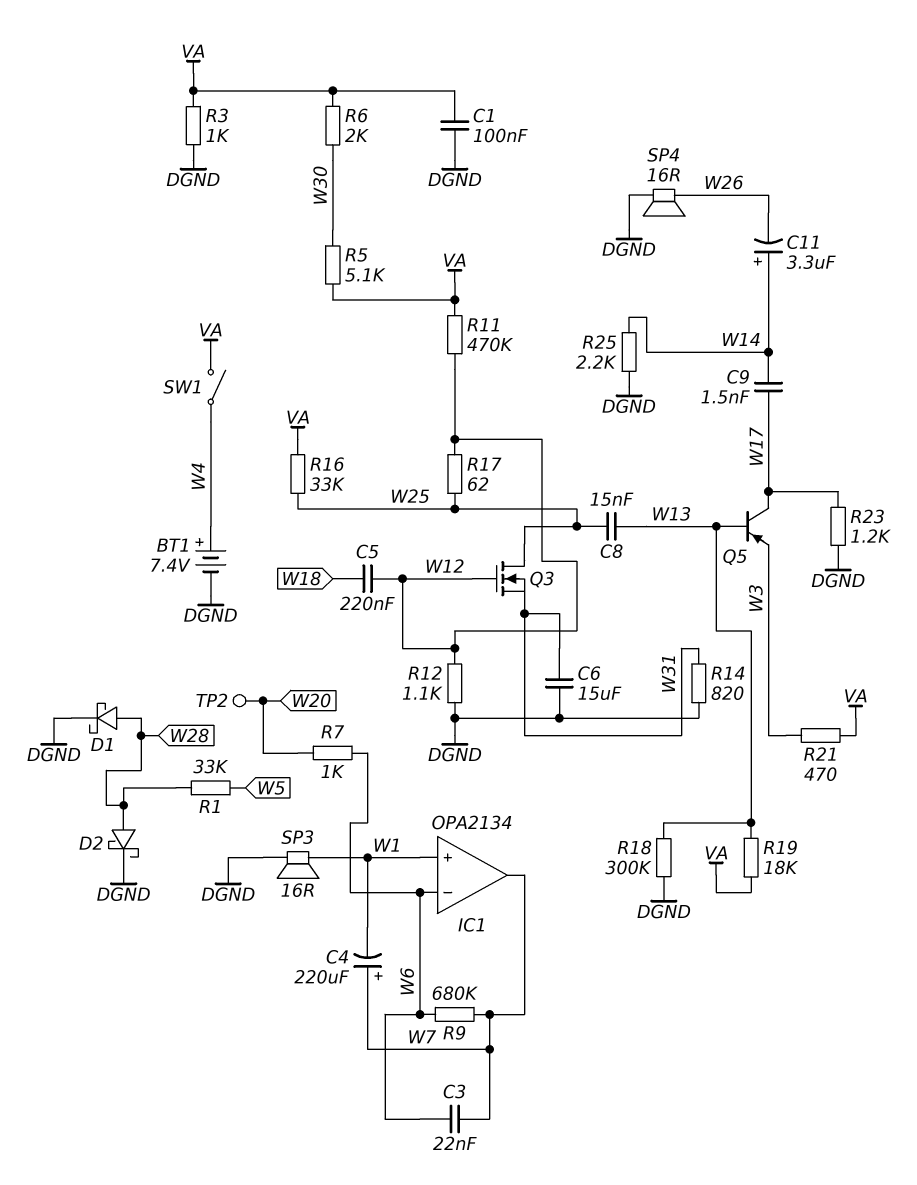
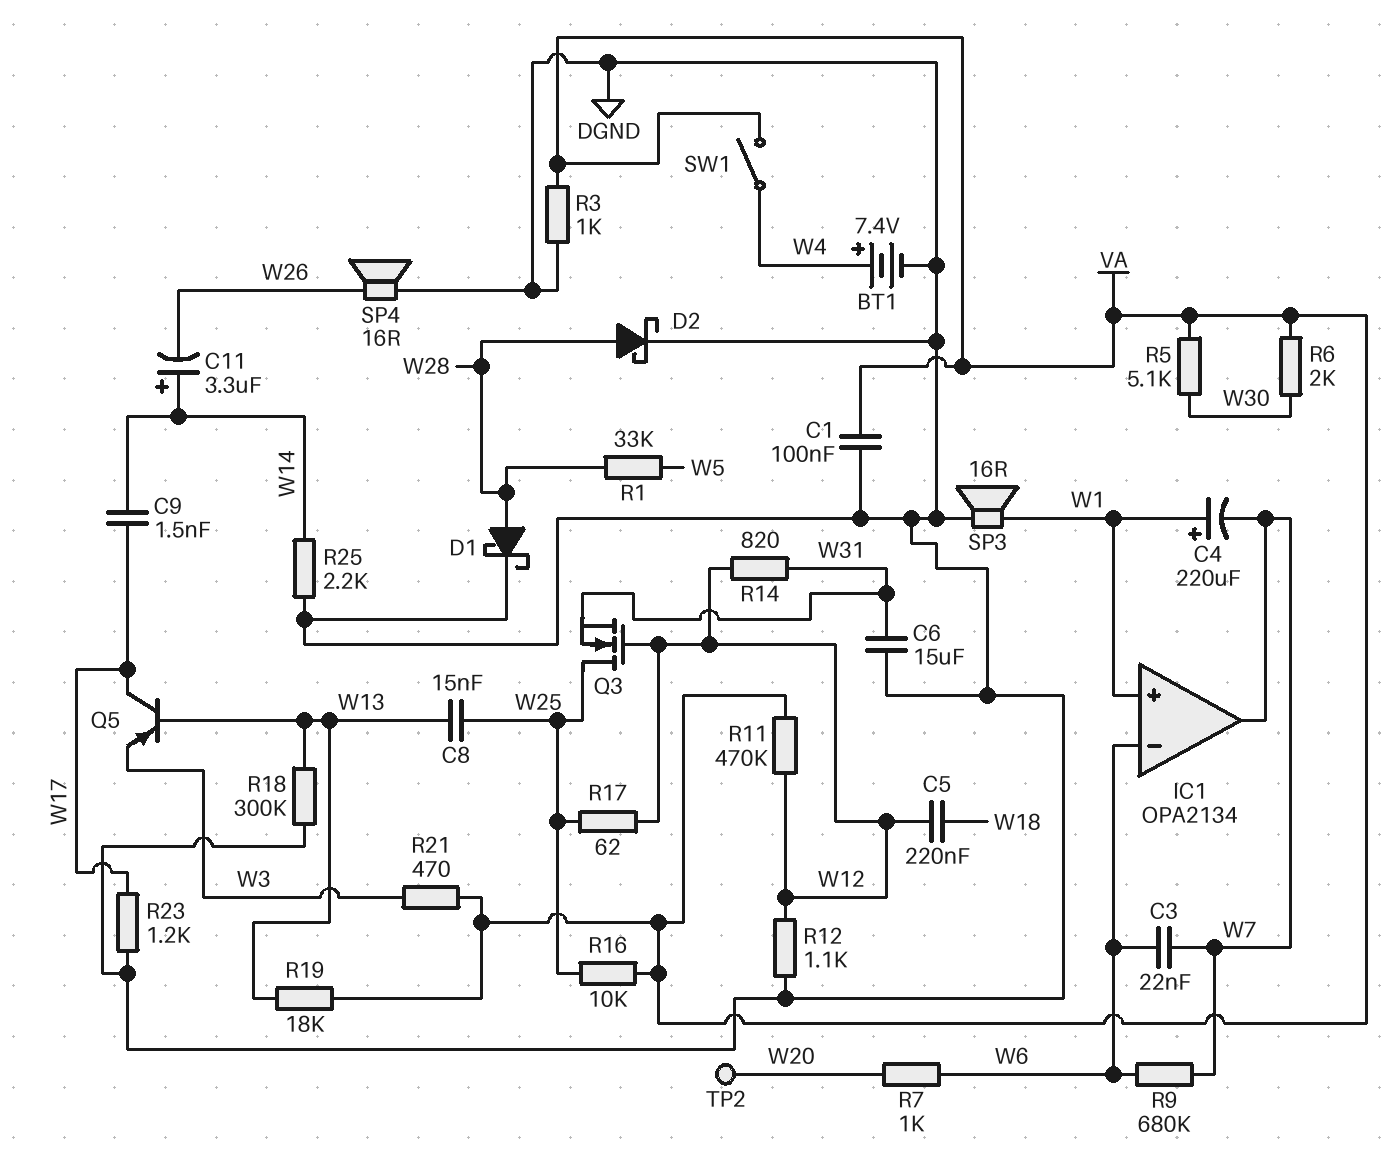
C4: 220uF (plus W7, minus W1) -> 220uF (plus W1, minus W7)
R14: 820 (DGND, W31) -> 820 (W12, W31)
R16: 33k (VA, W25) -> 10k (VA, W25)

